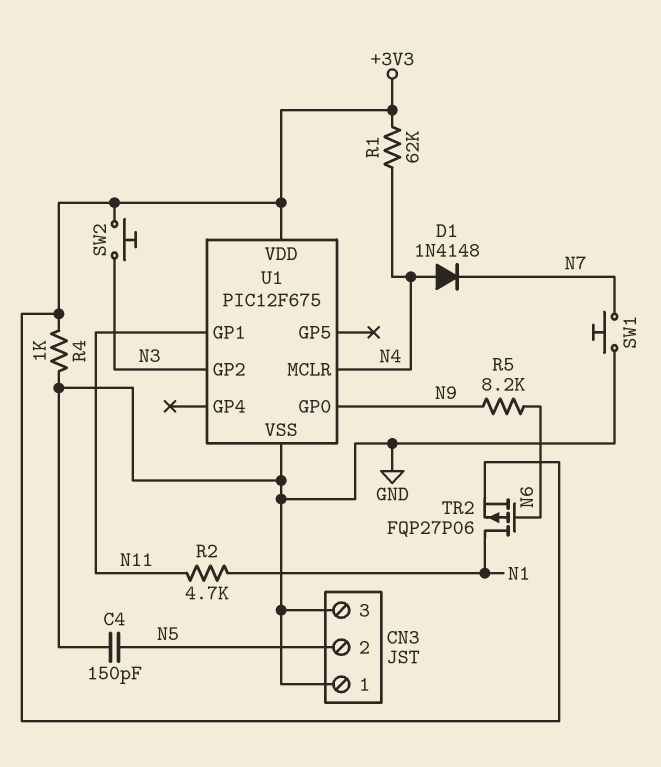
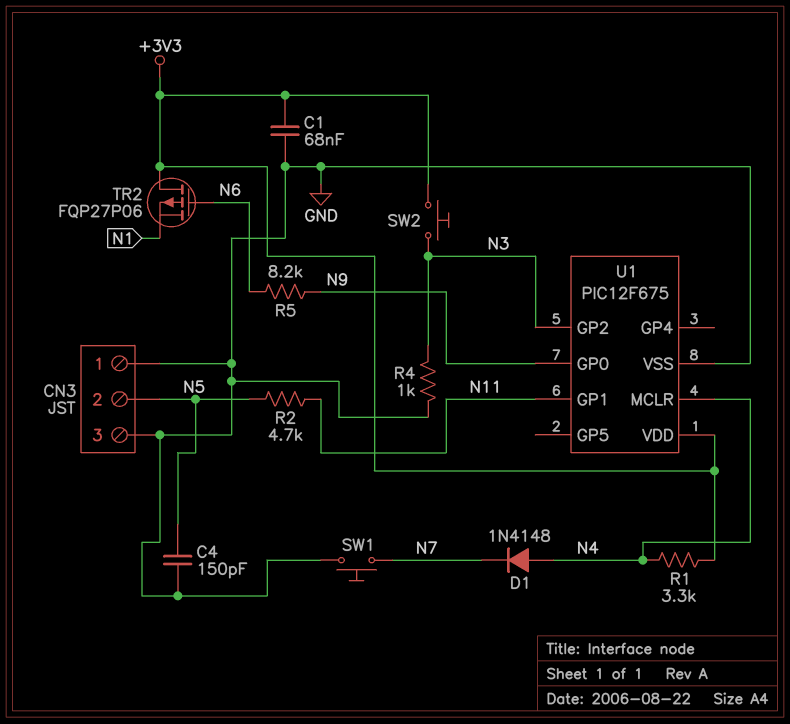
C1: none -> 68nF (+3V3, GND)
R1: 62k (+3V3, N4) -> 3.3k (+3V3, N4)
R2: 4.7k (N1, N11) -> 4.7k (N5, N11)
R4: 1k (+3V3, GND) -> 1k (GND, N3)
TR2: PMOS FQP27P06 (G N6, D N1, S +3V3) -> PMOS FQP27P06 (G N6, D +3V3, S N1)

